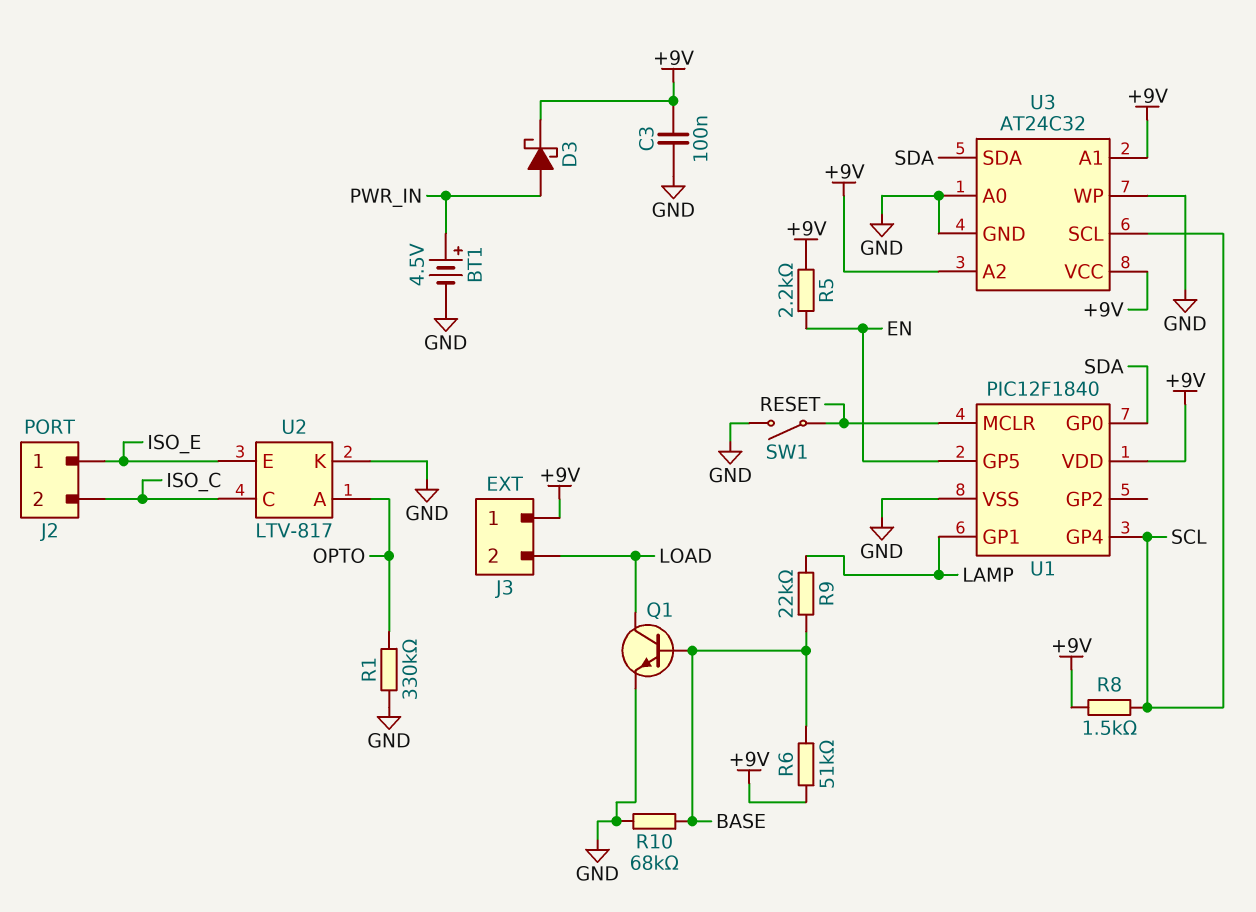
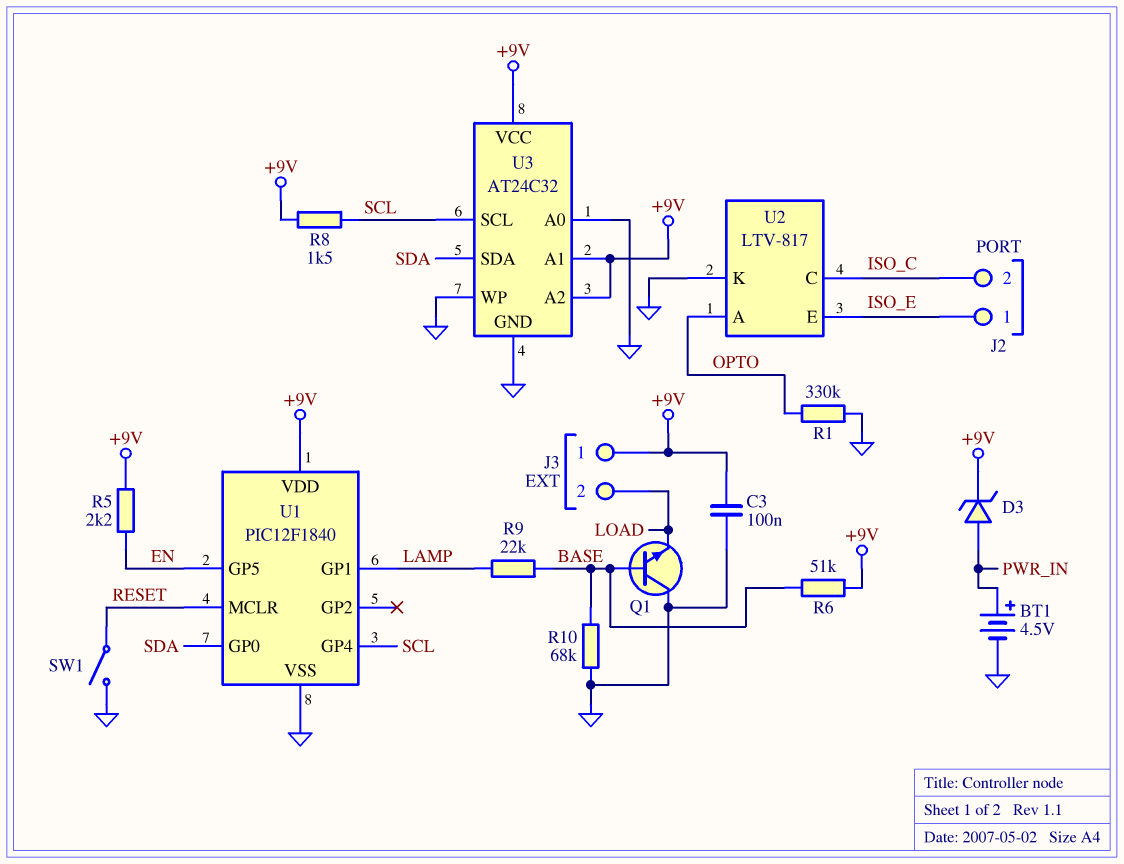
D3: schottky (A PWR_IN, K +9V) -> zener (A PWR_IN, K +9V)
Q1: NPN (B BASE, C LOAD, E GND) -> NPN (B BASE, C GND, E LOAD)

